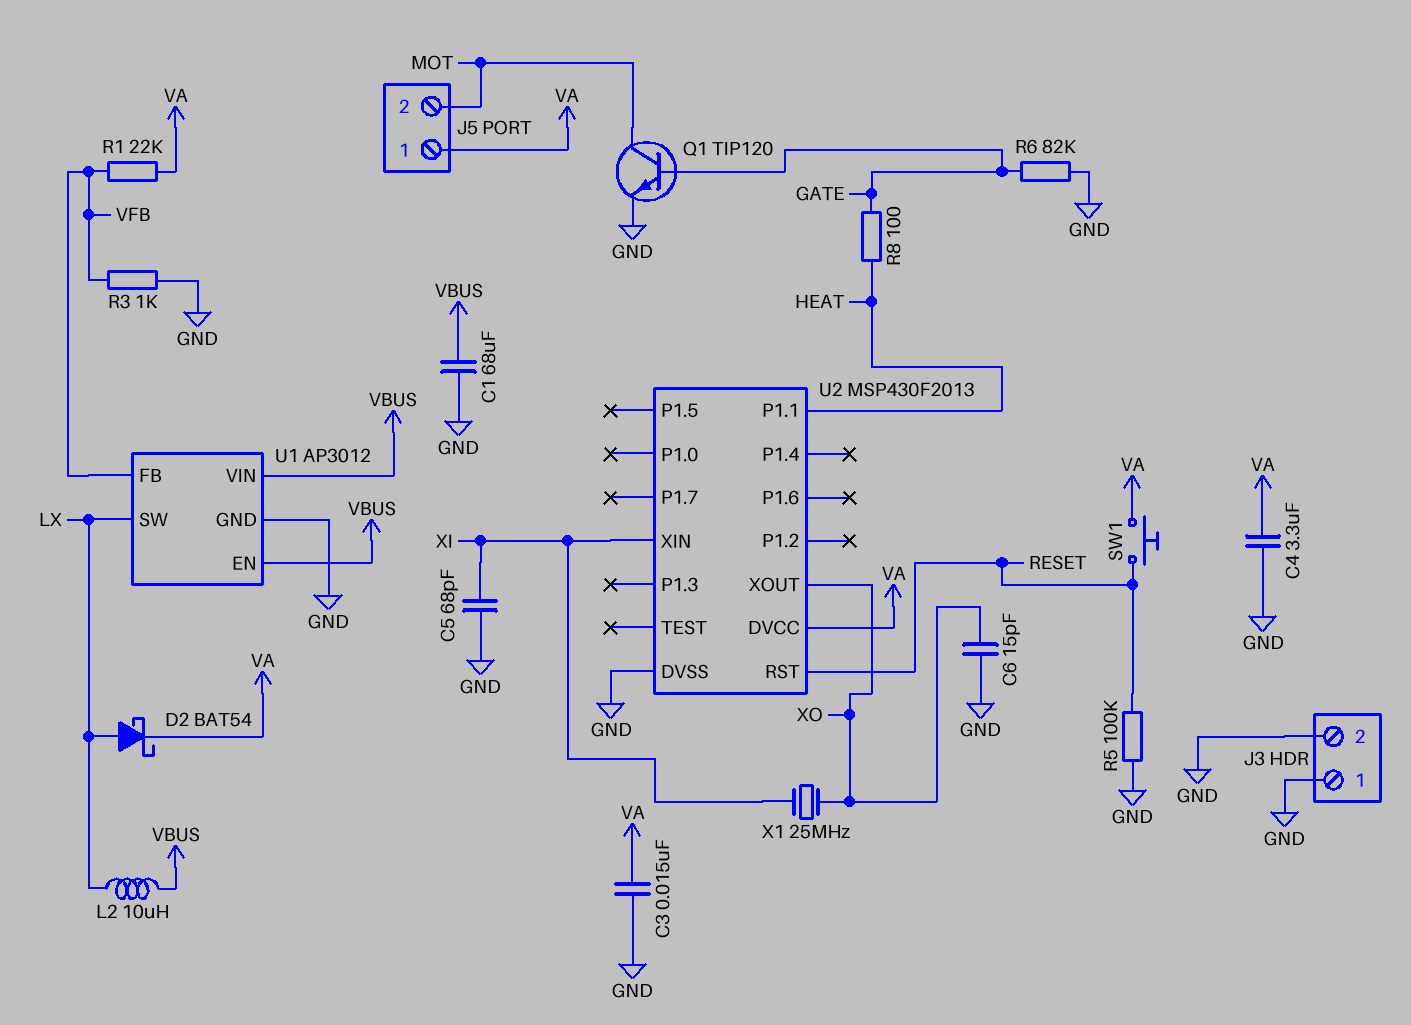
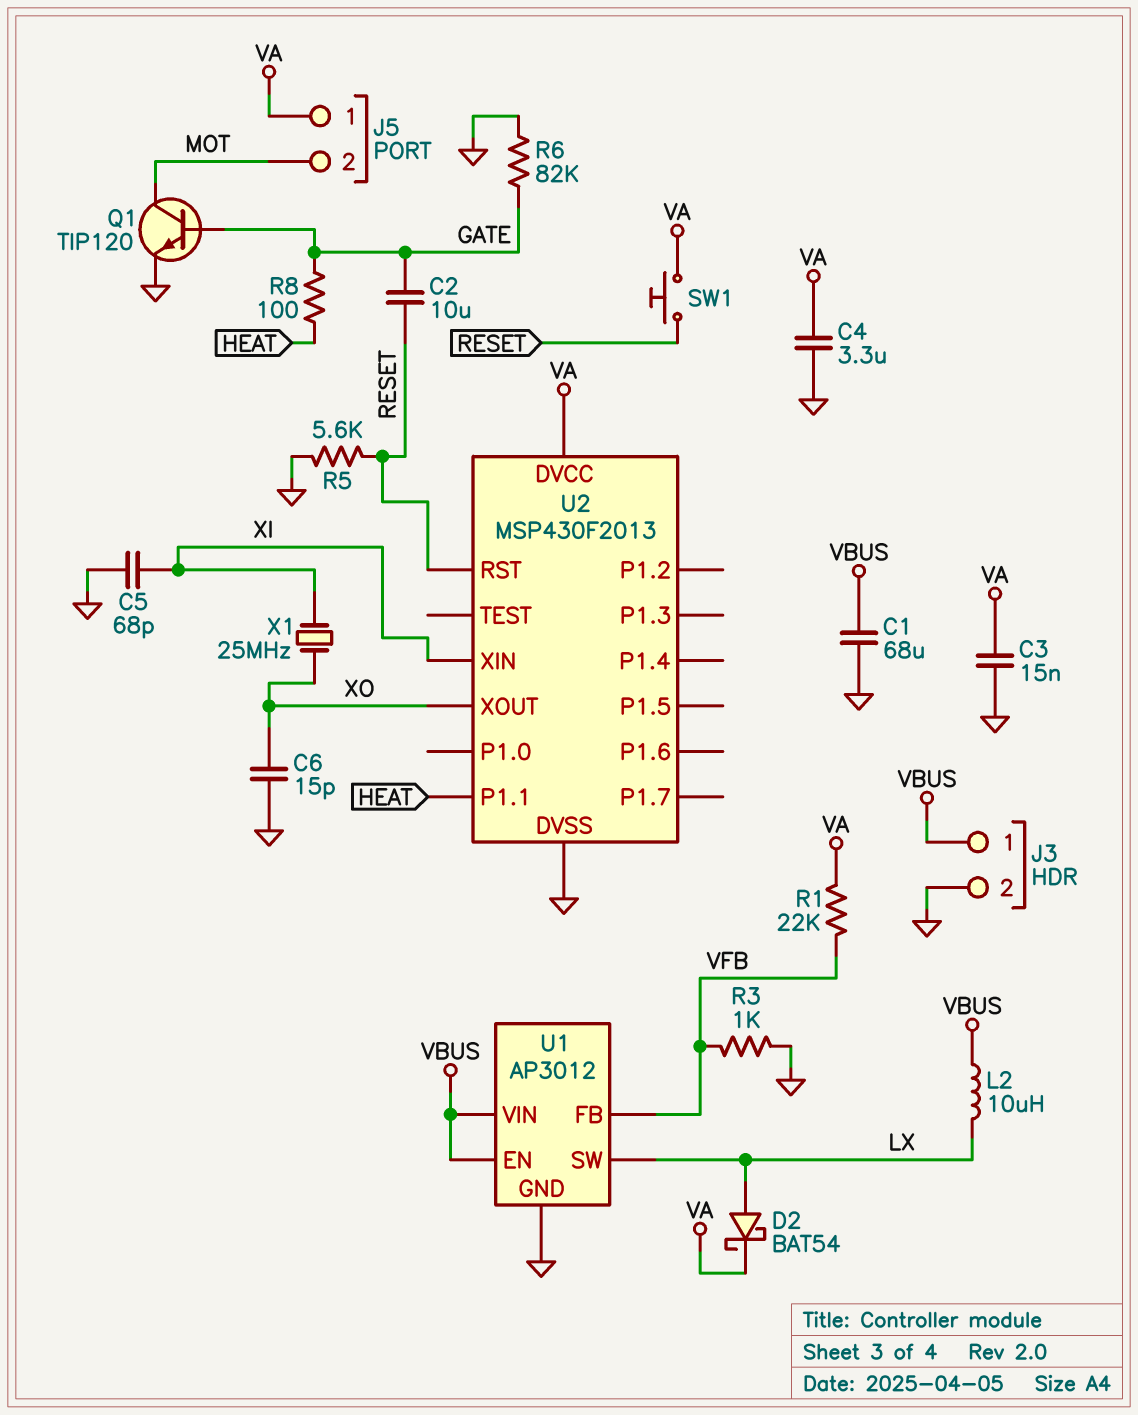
C2: none -> 10uF (GATE, RESET)
J3 pin 1: GND -> VBUS
R5: 100k (GND, RESET) -> 5.6k (GND, RESET)

